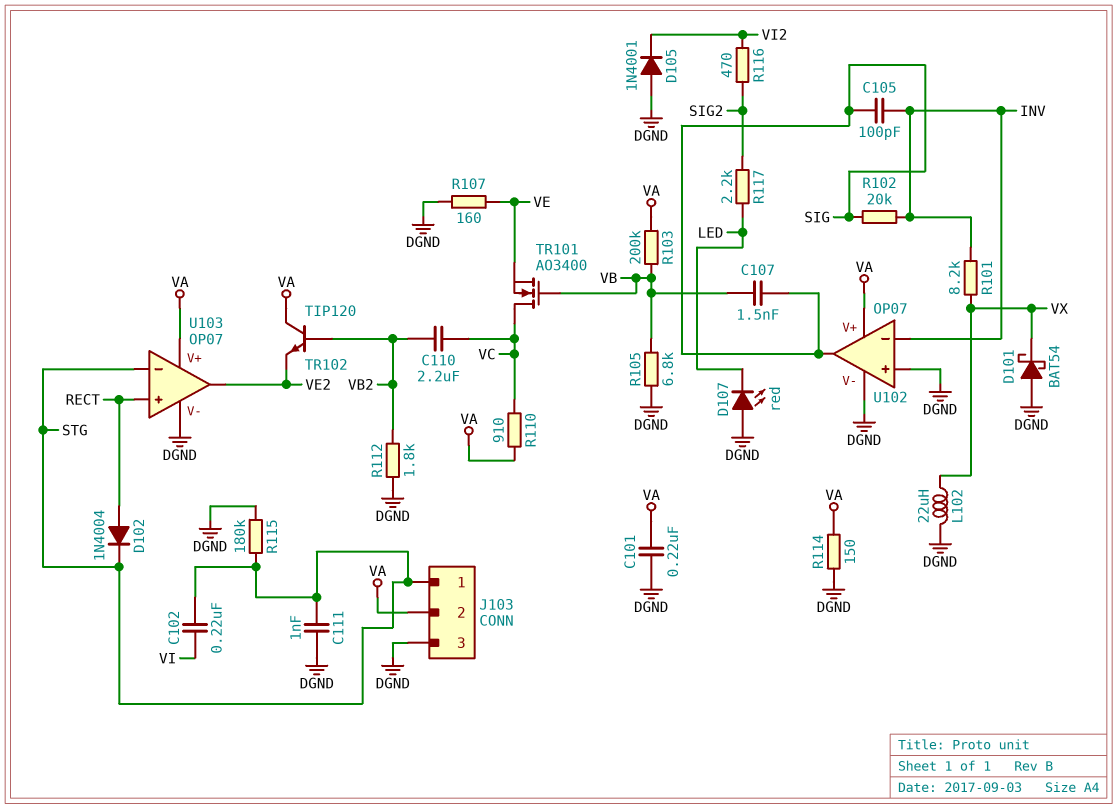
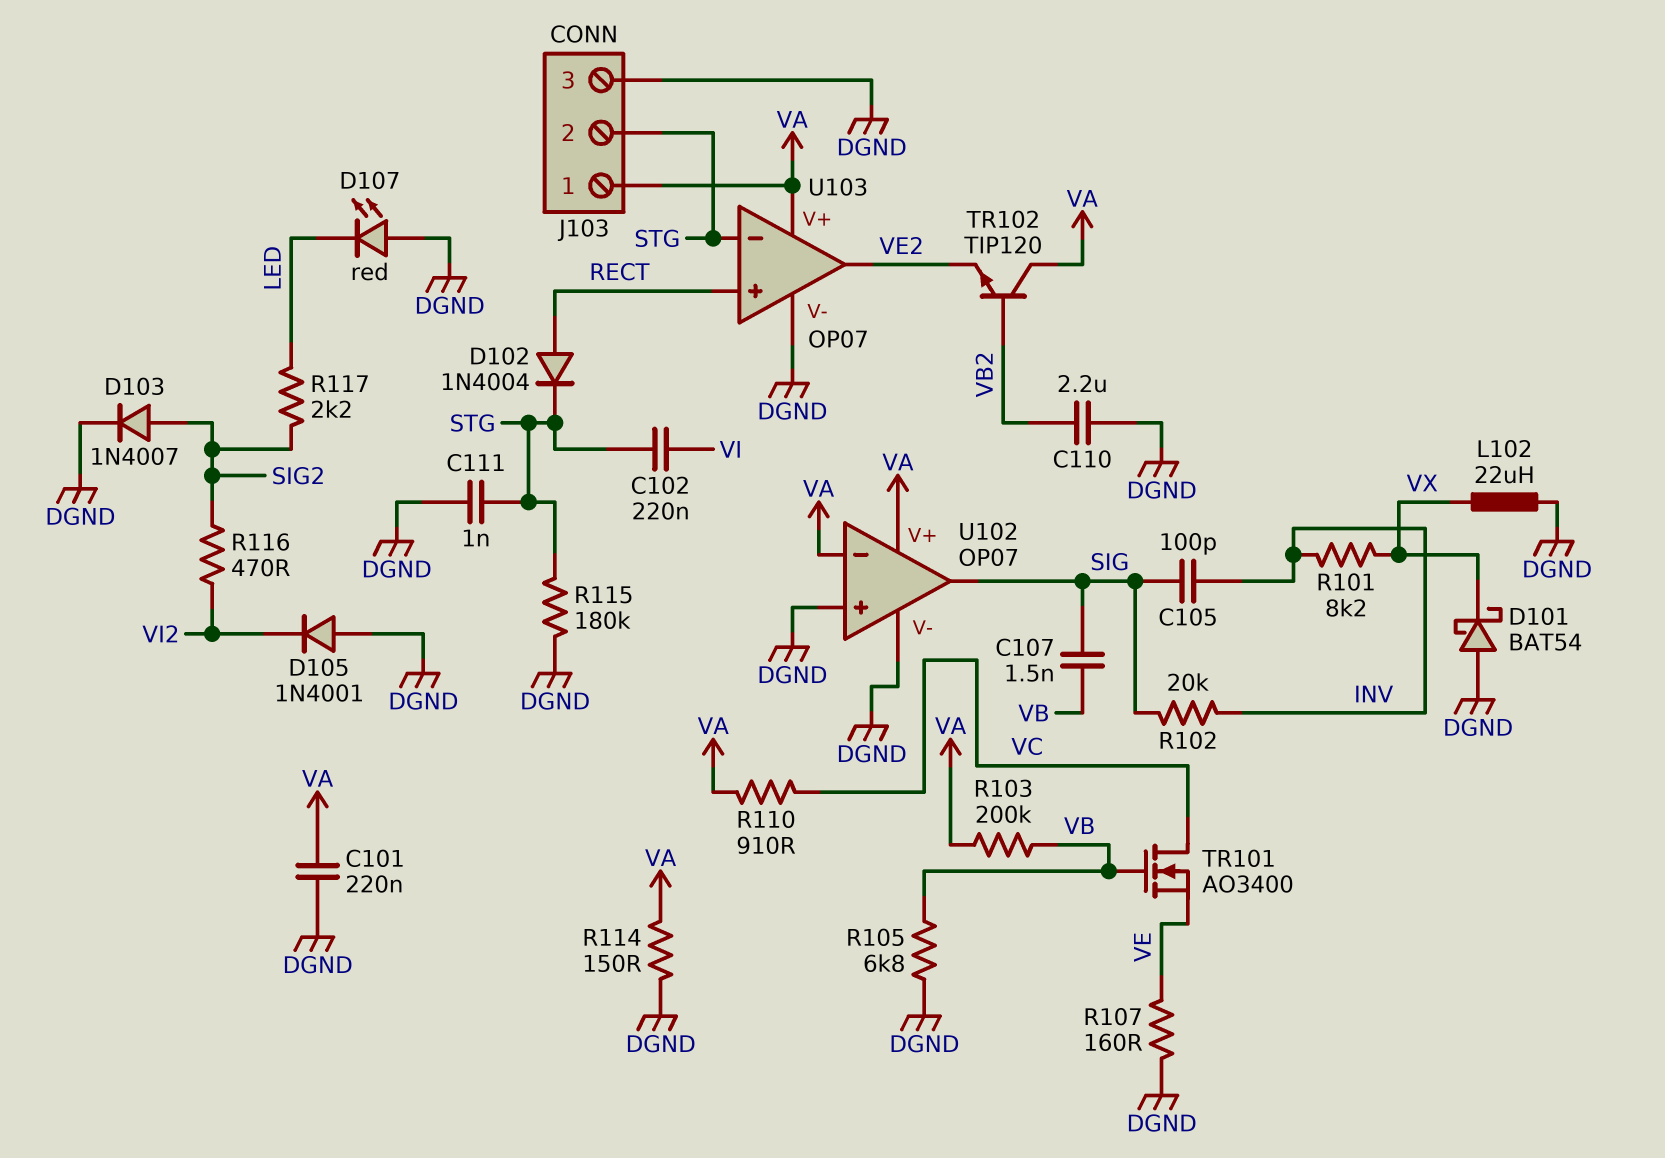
C110: 2.2uF (VB2, VC) -> 2.2uF (DGND, VB2)
D103: none -> diode 1N4007 (A SIG2, K DGND)
J103 pin 1: STG -> VA
J103 pin 2: VA -> STG
R112: 1.8k (DGND, VB2) -> none
U102 pin in-: INV -> VA

